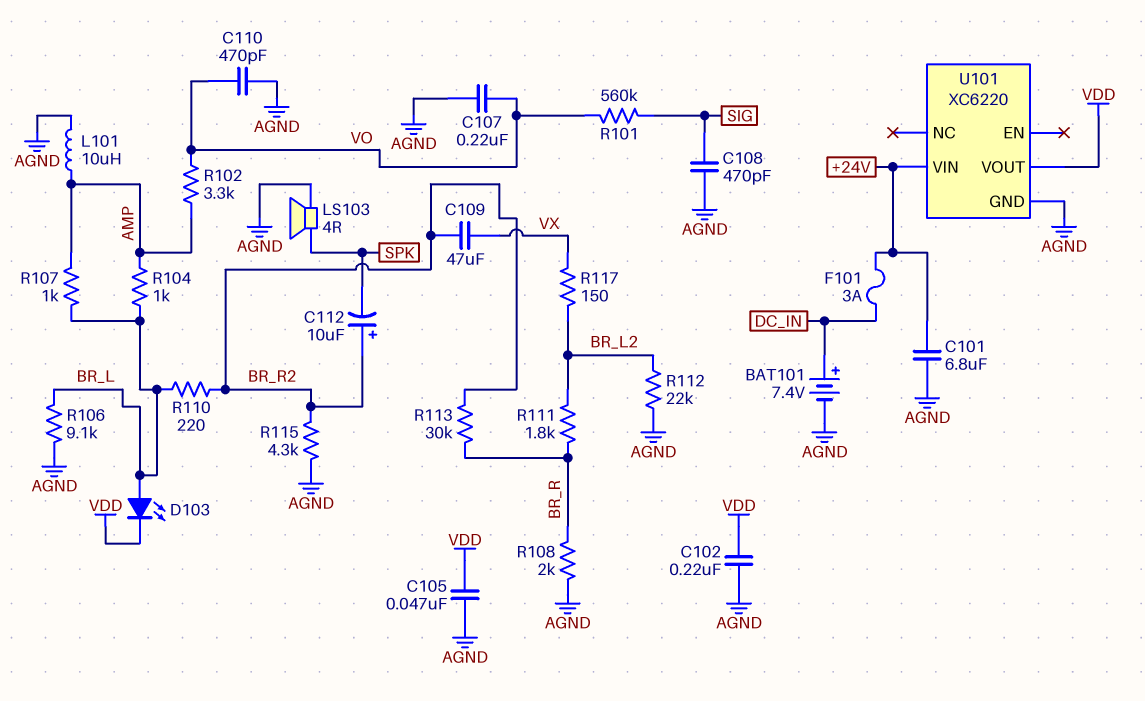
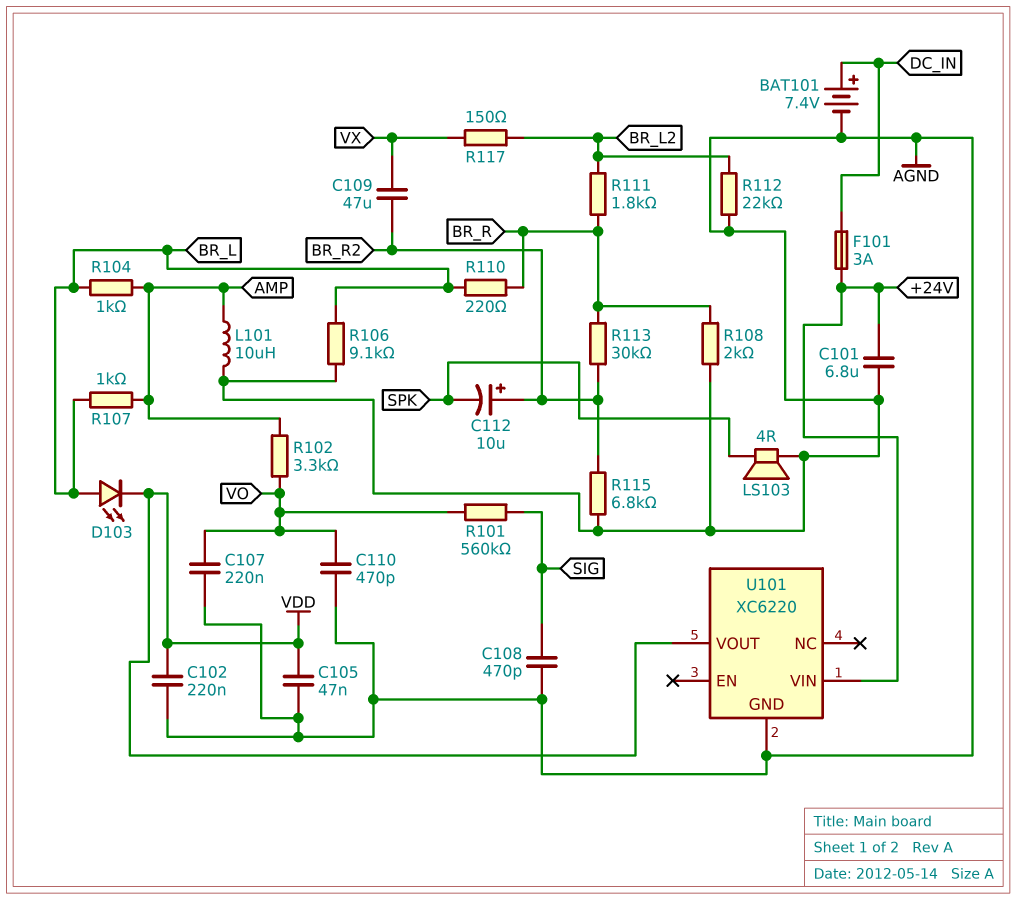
R110: 220 (BR_L, BR_R2) -> 220 (BR_L, BR_R)
R115: 4.3k (AGND, BR_R2) -> 6.8k (AGND, BR_R2)

